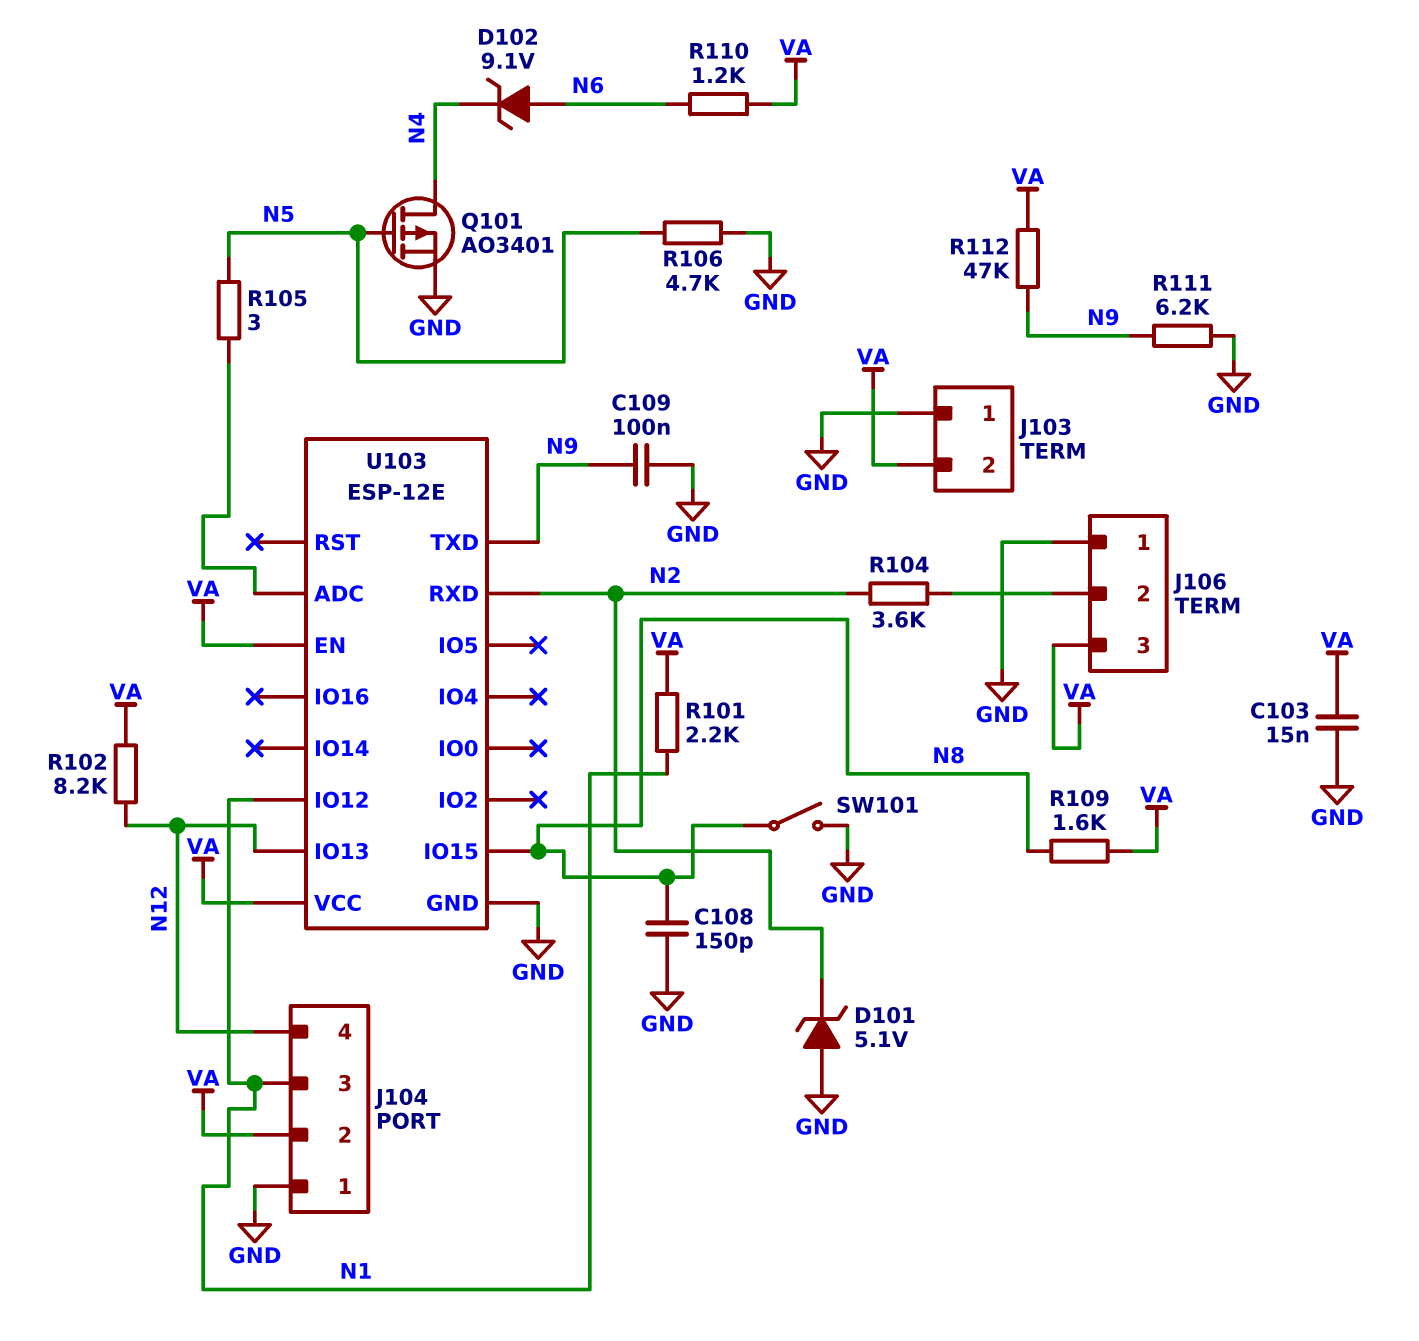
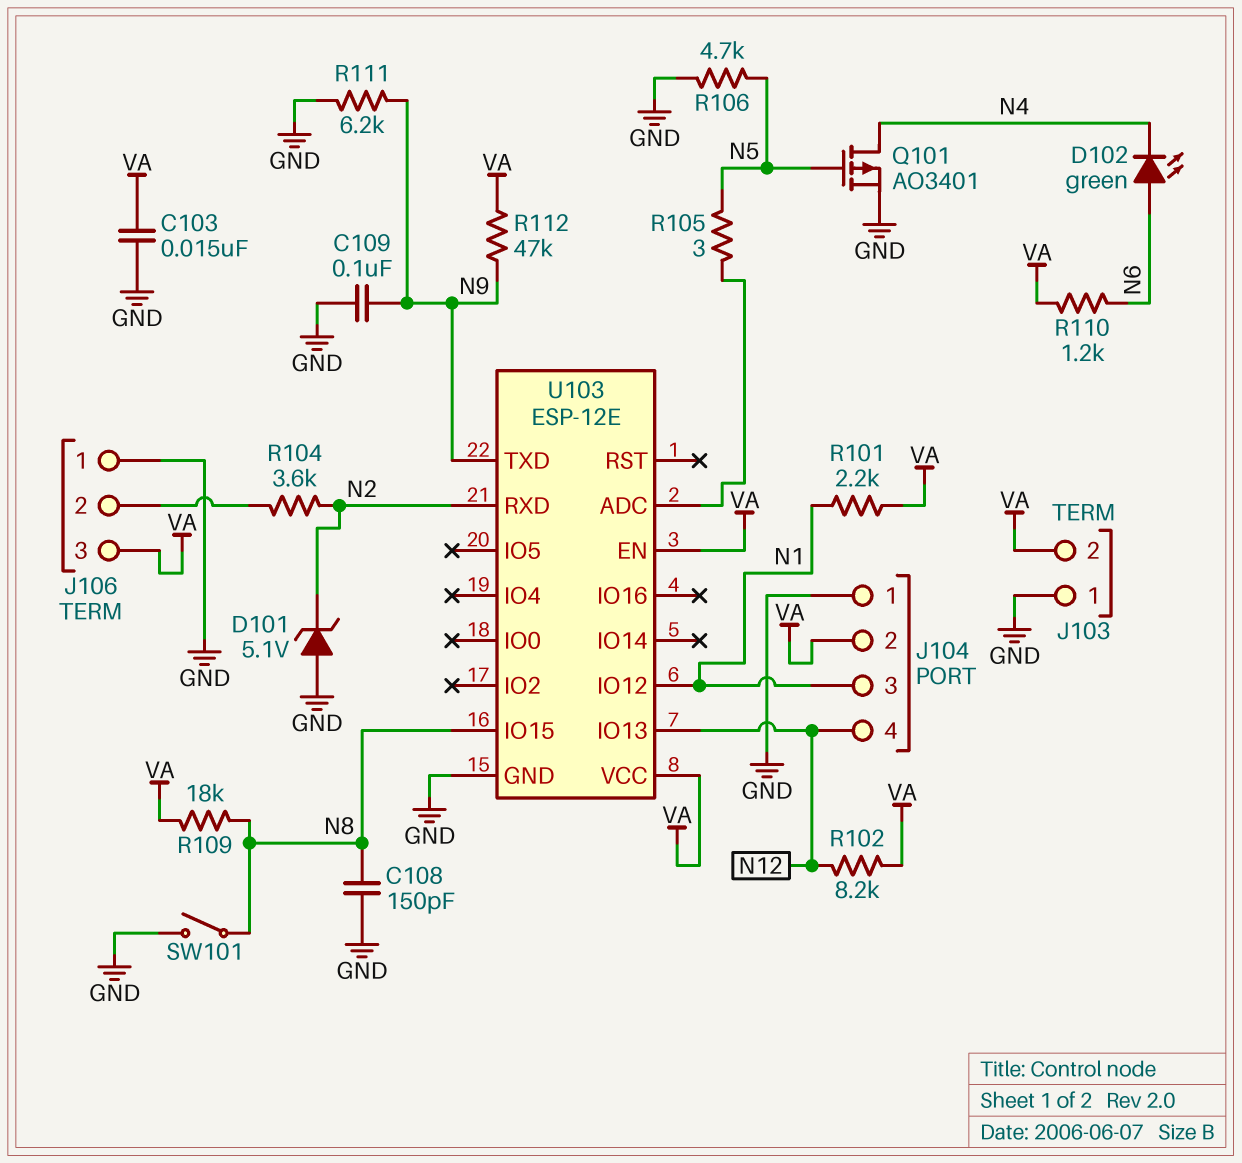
D102: zener 9.1V (A N6, K N4) -> LED green (A N6, K N4)
R109: 1.6k (N8, VA) -> 18k (N8, VA)

